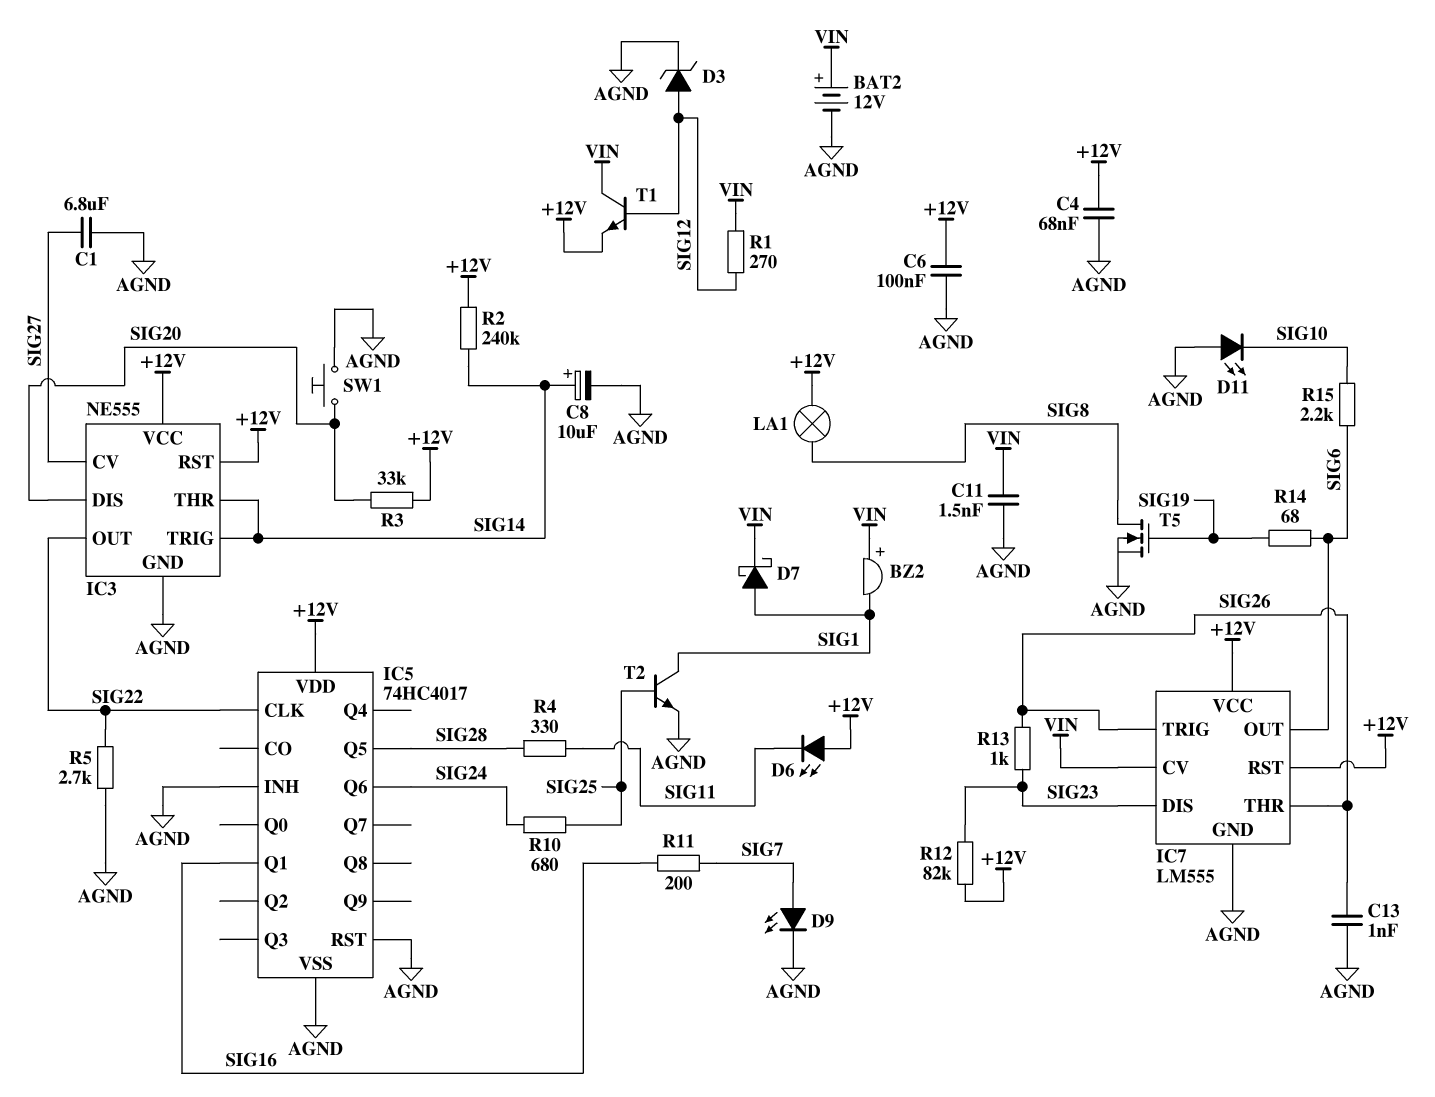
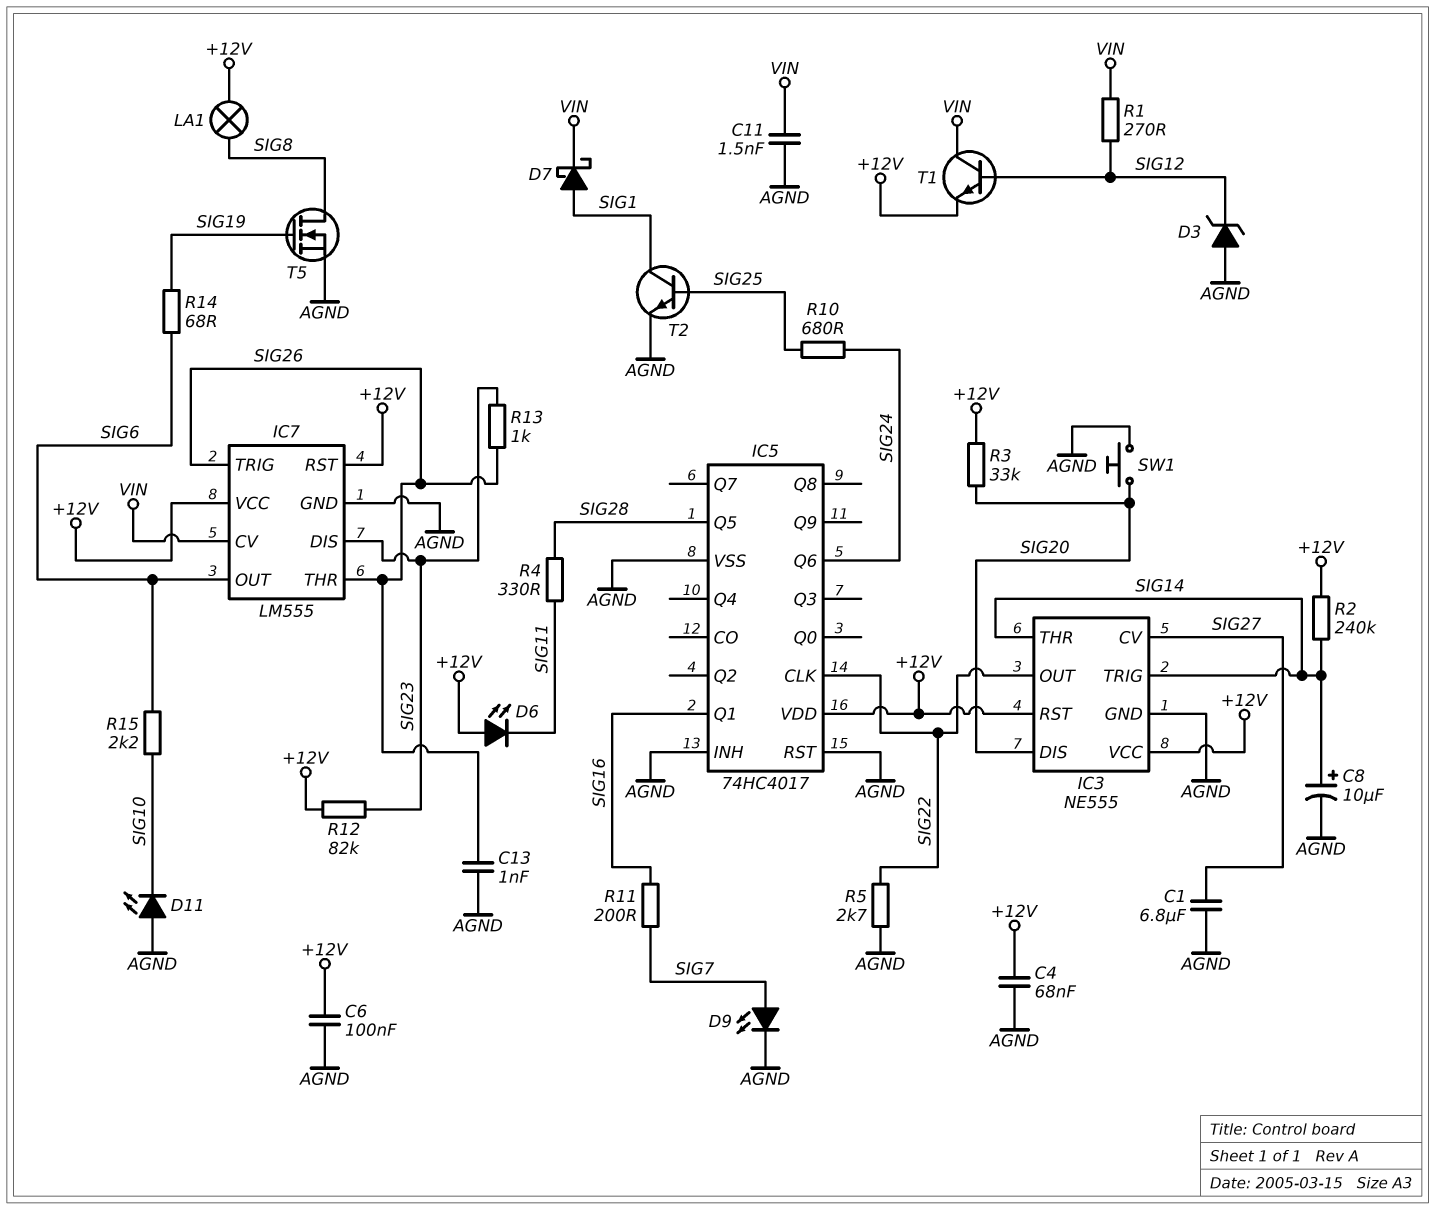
BAT2: 12V (plus VIN, minus AGND) -> none
BZ2: buzzer (plus VIN, minus SIG1) -> none
D3: zener (A SIG12, K AGND) -> zener (A AGND, K SIG12)

